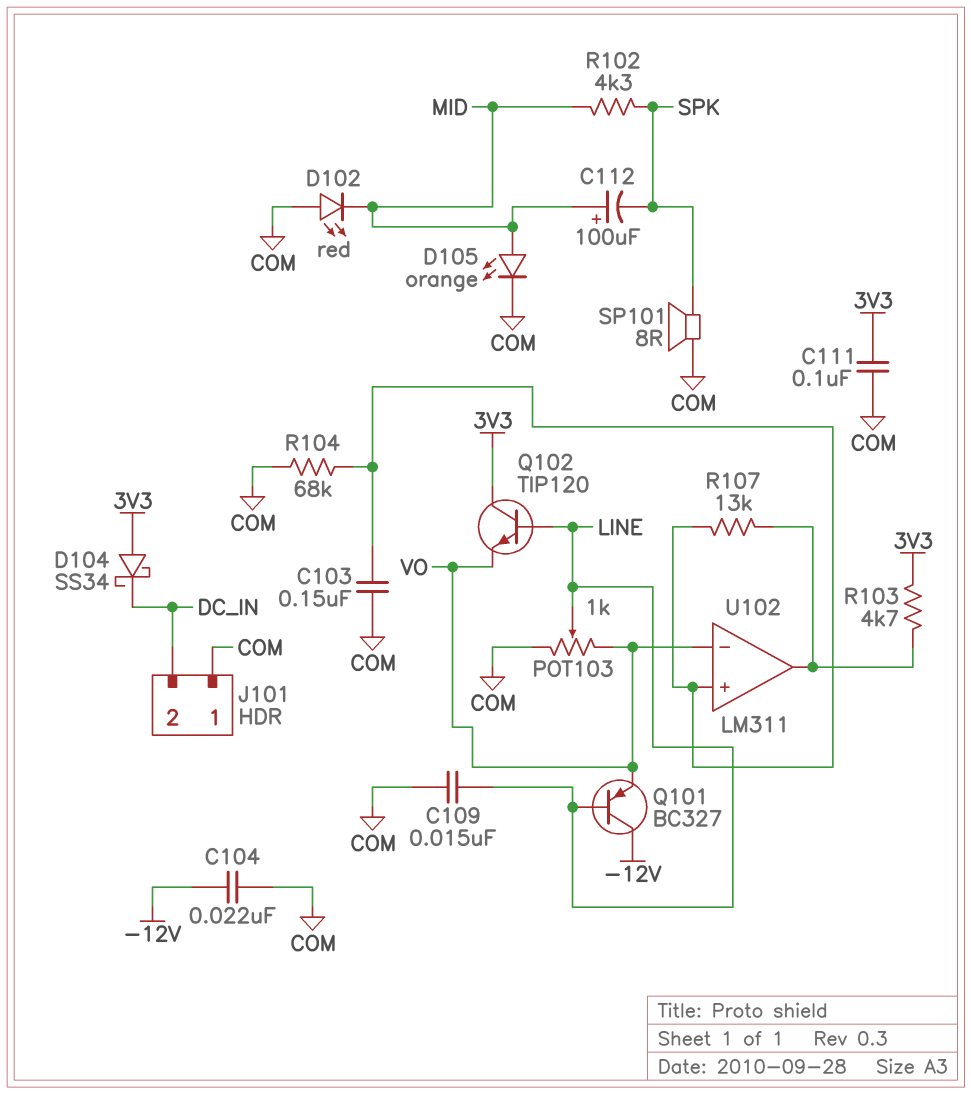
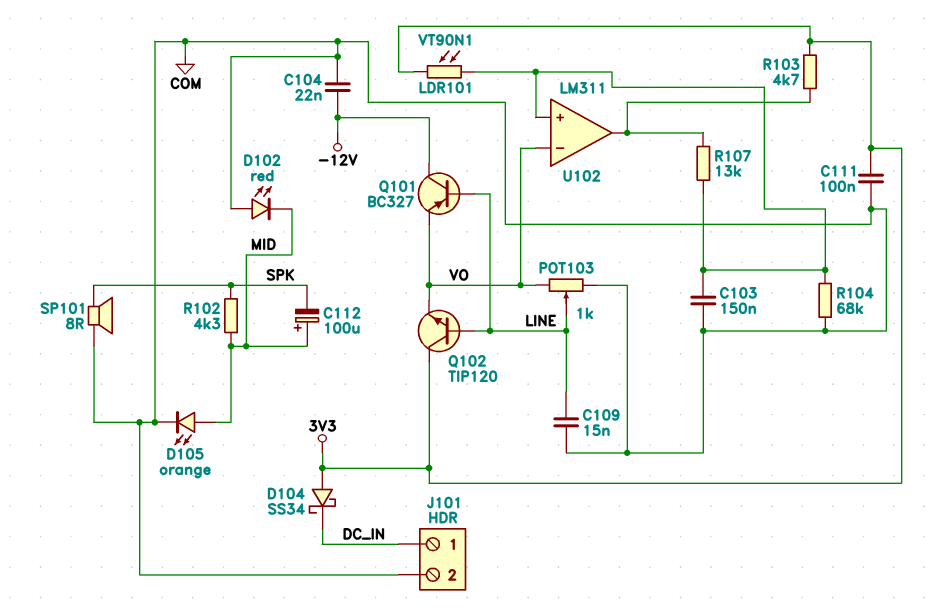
J101 pin 1: COM -> DC_IN
J101 pin 2: DC_IN -> COM
LDR101: none -> VT90N1 (3V3, U102/in+)

